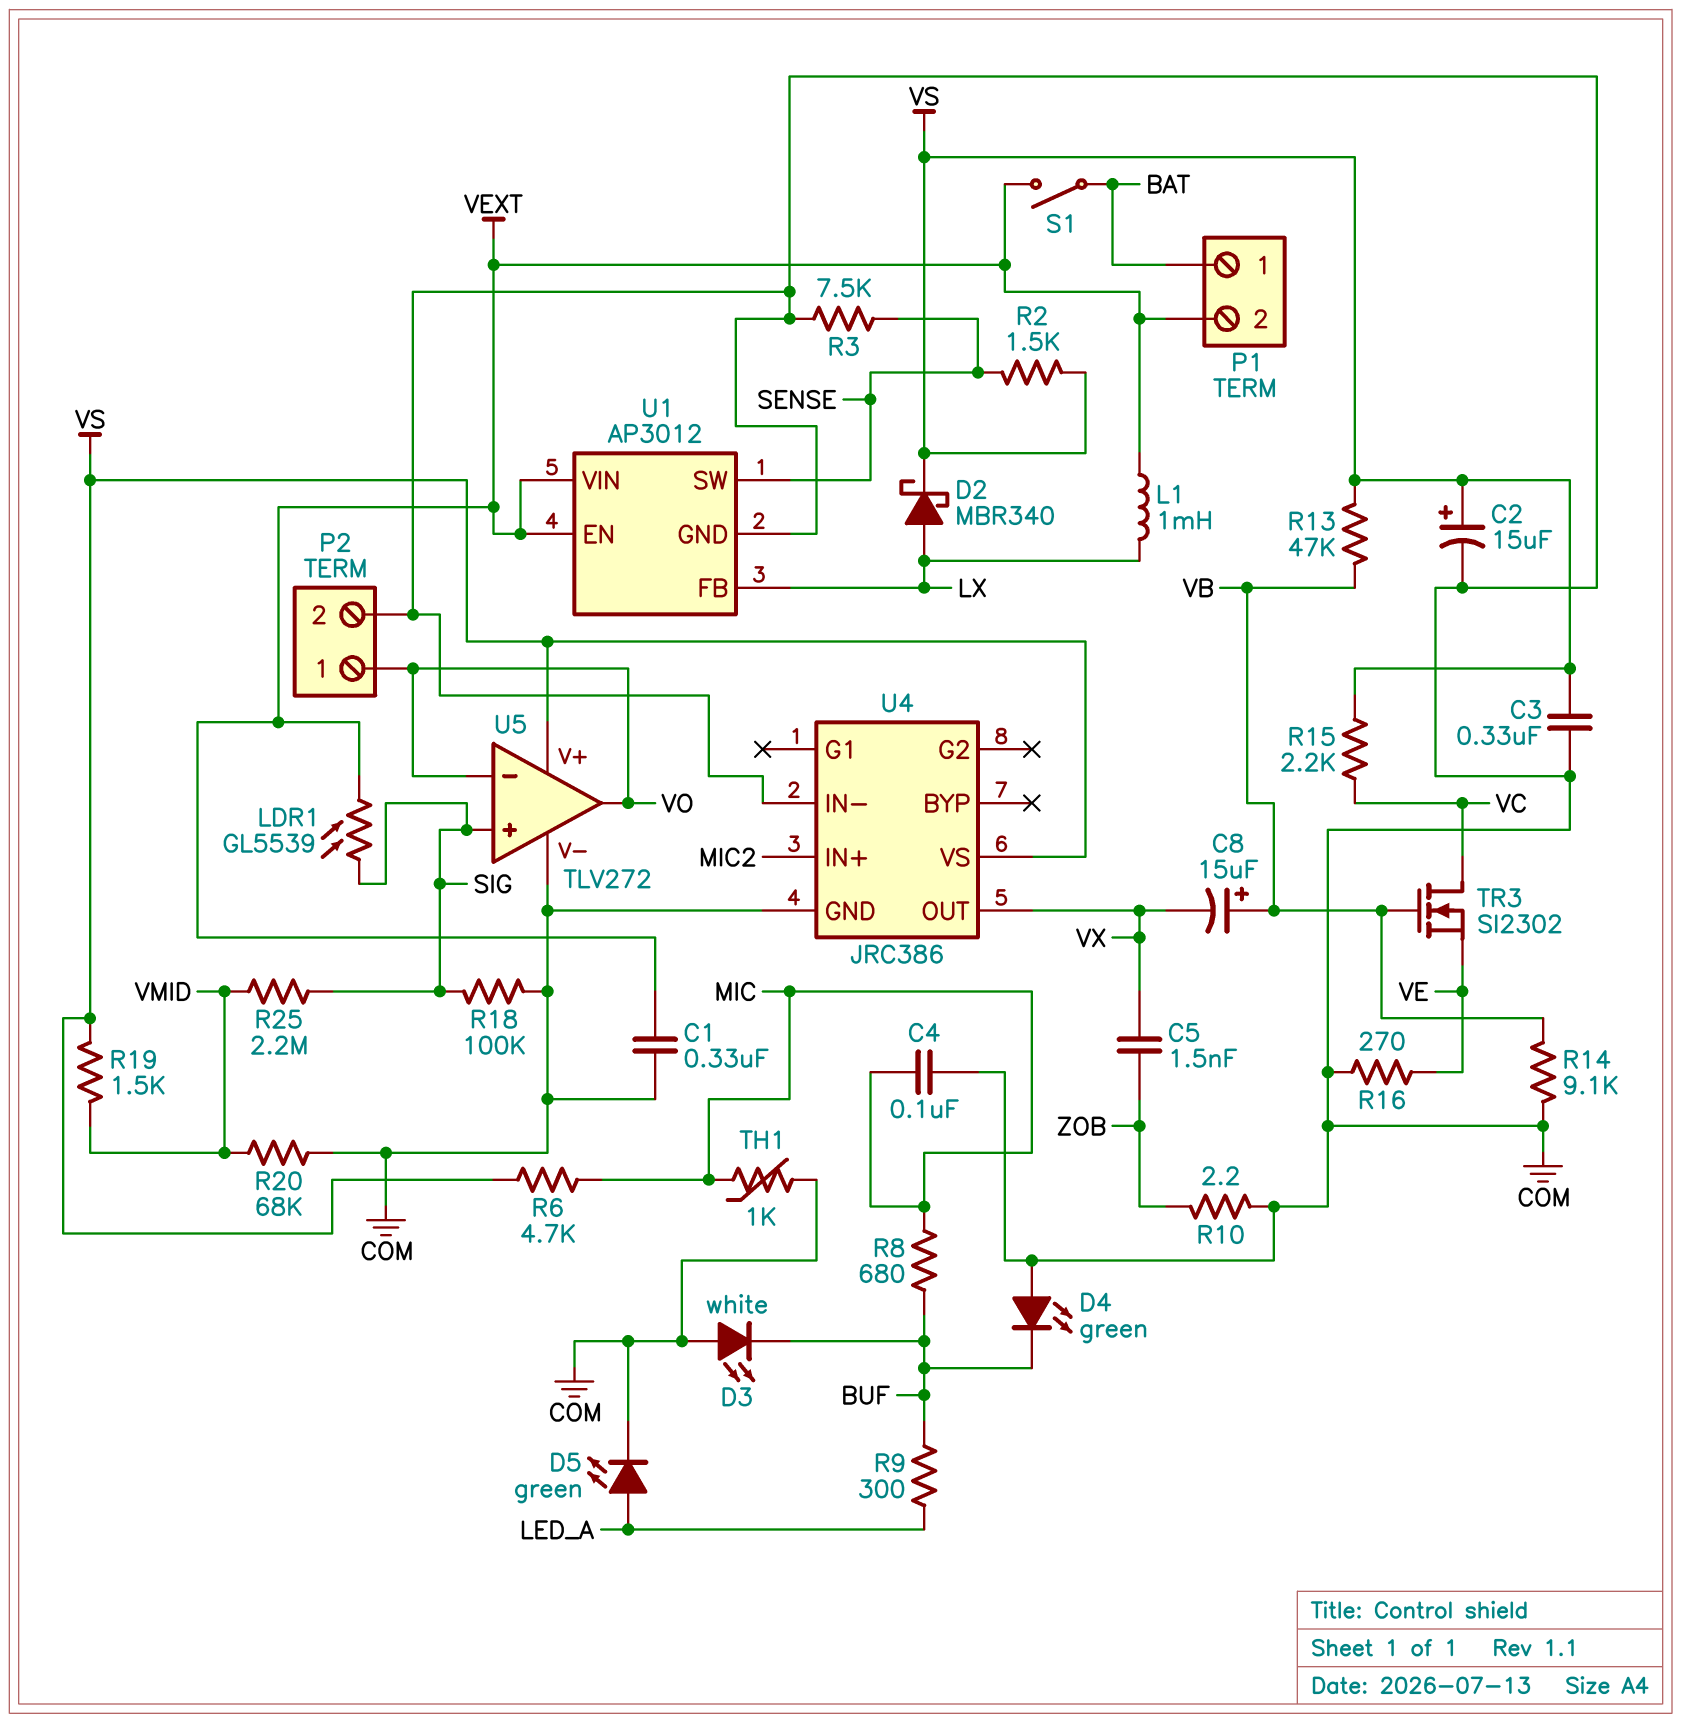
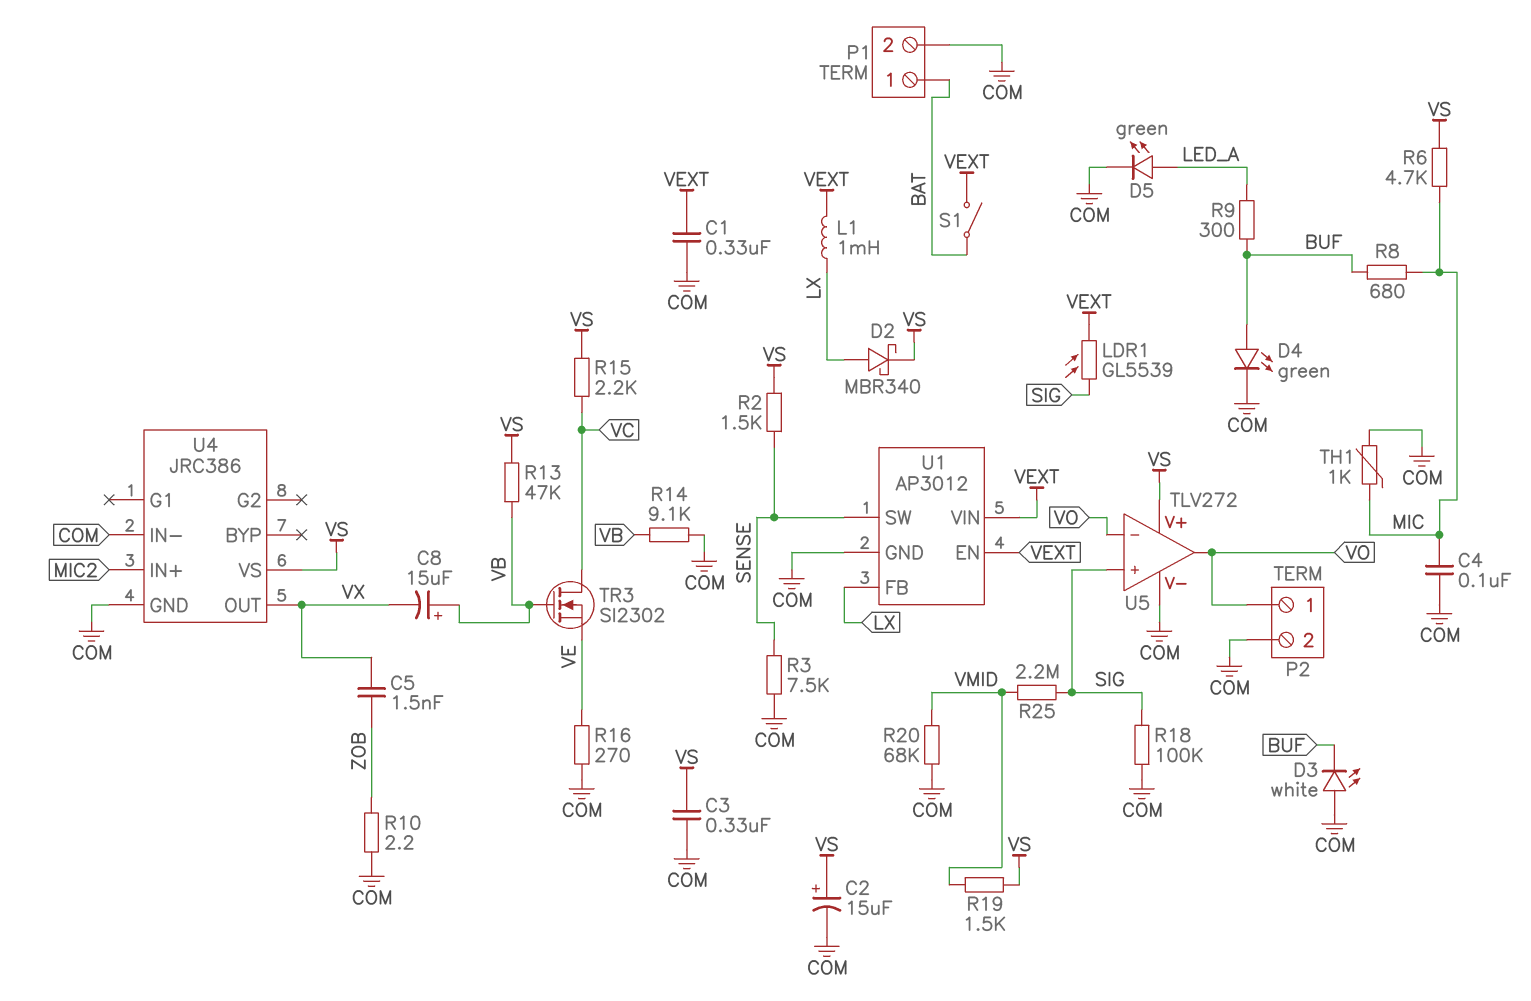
D4: LED green (A COM, K BUF) -> LED green (A BUF, K COM)
P1 pin 2: VEXT -> COM

